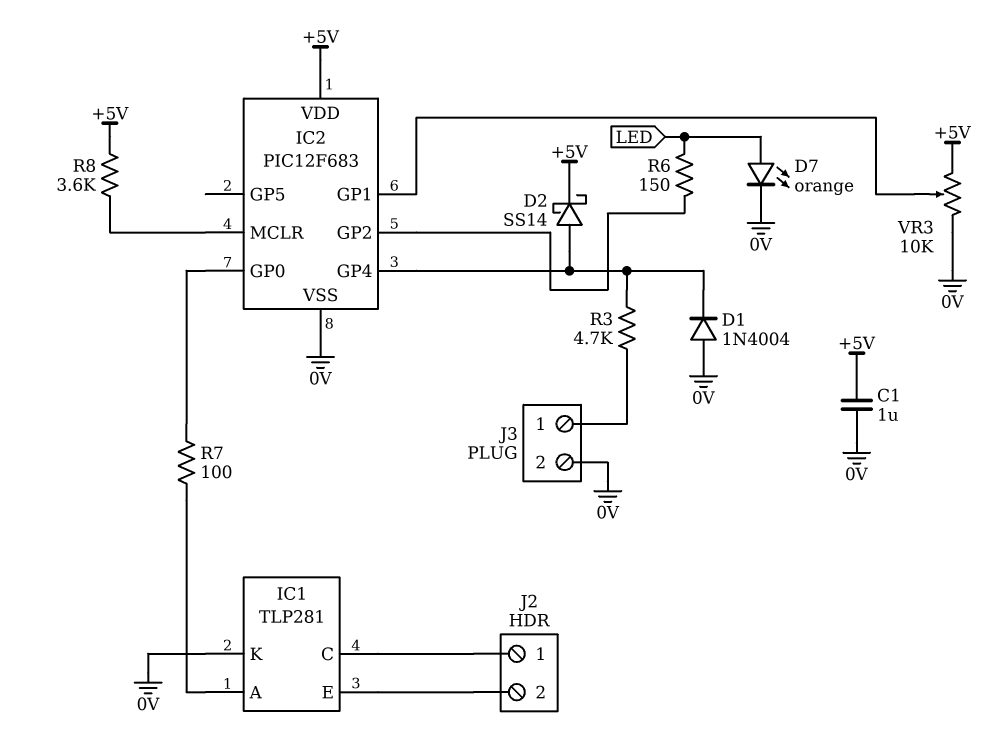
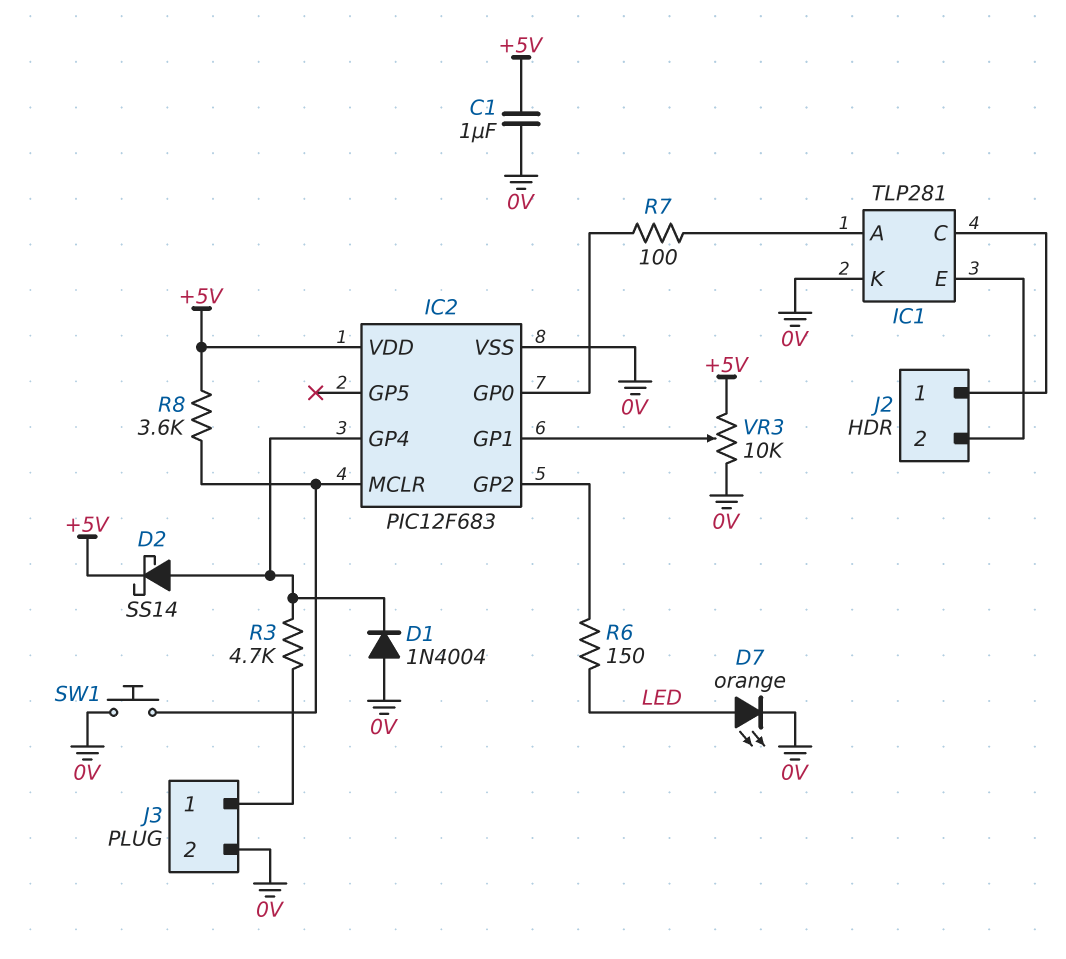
SW1: none -> button (0V, IC2/MCLR)

